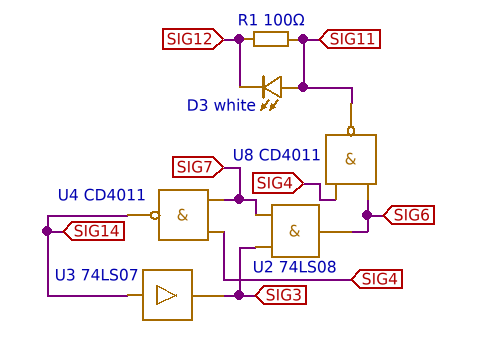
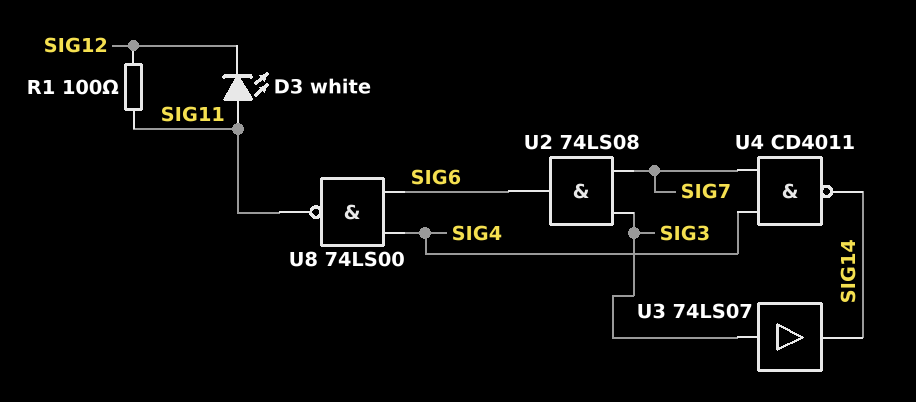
U3: buffer 74LS07 (in SIG14, out SIG3) -> buffer 74LS07 (in SIG3, out SIG14)
U8: NAND CD4011 (in SIG4, in SIG6, out SIG11) -> NAND 74LS00 (in SIG4, in SIG6, out SIG11)

